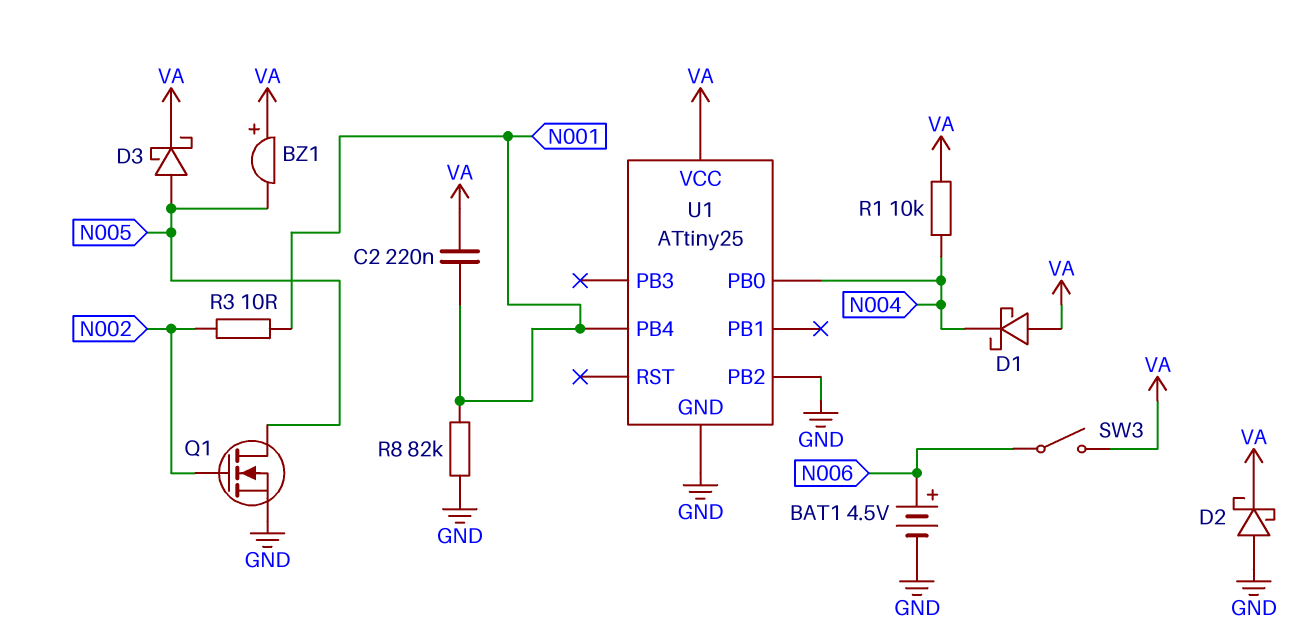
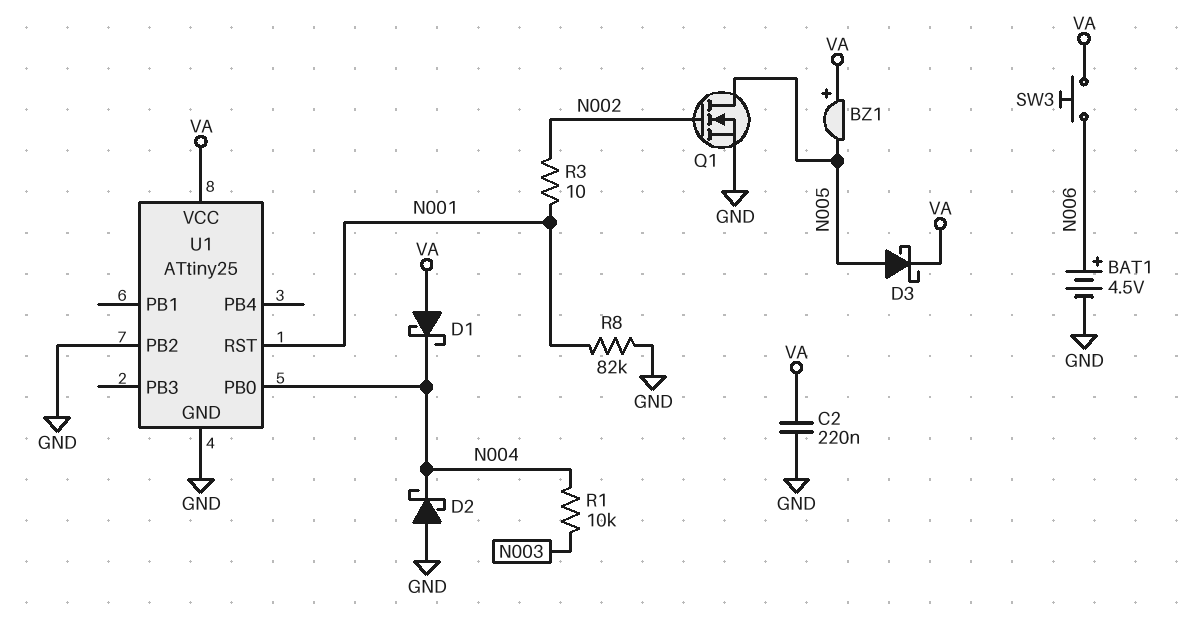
C2: 220nF (N001, VA) -> 220nF (GND, VA)
D2: schottky (A GND, K VA) -> schottky (A GND, K N004)
R1: 10k (N004, VA) -> 10k (N003, N004)
SW3: switch (N006, VA) -> button (N006, VA)
U1 pin PB4: N001 -> none
U1 pin RST: none -> N001

